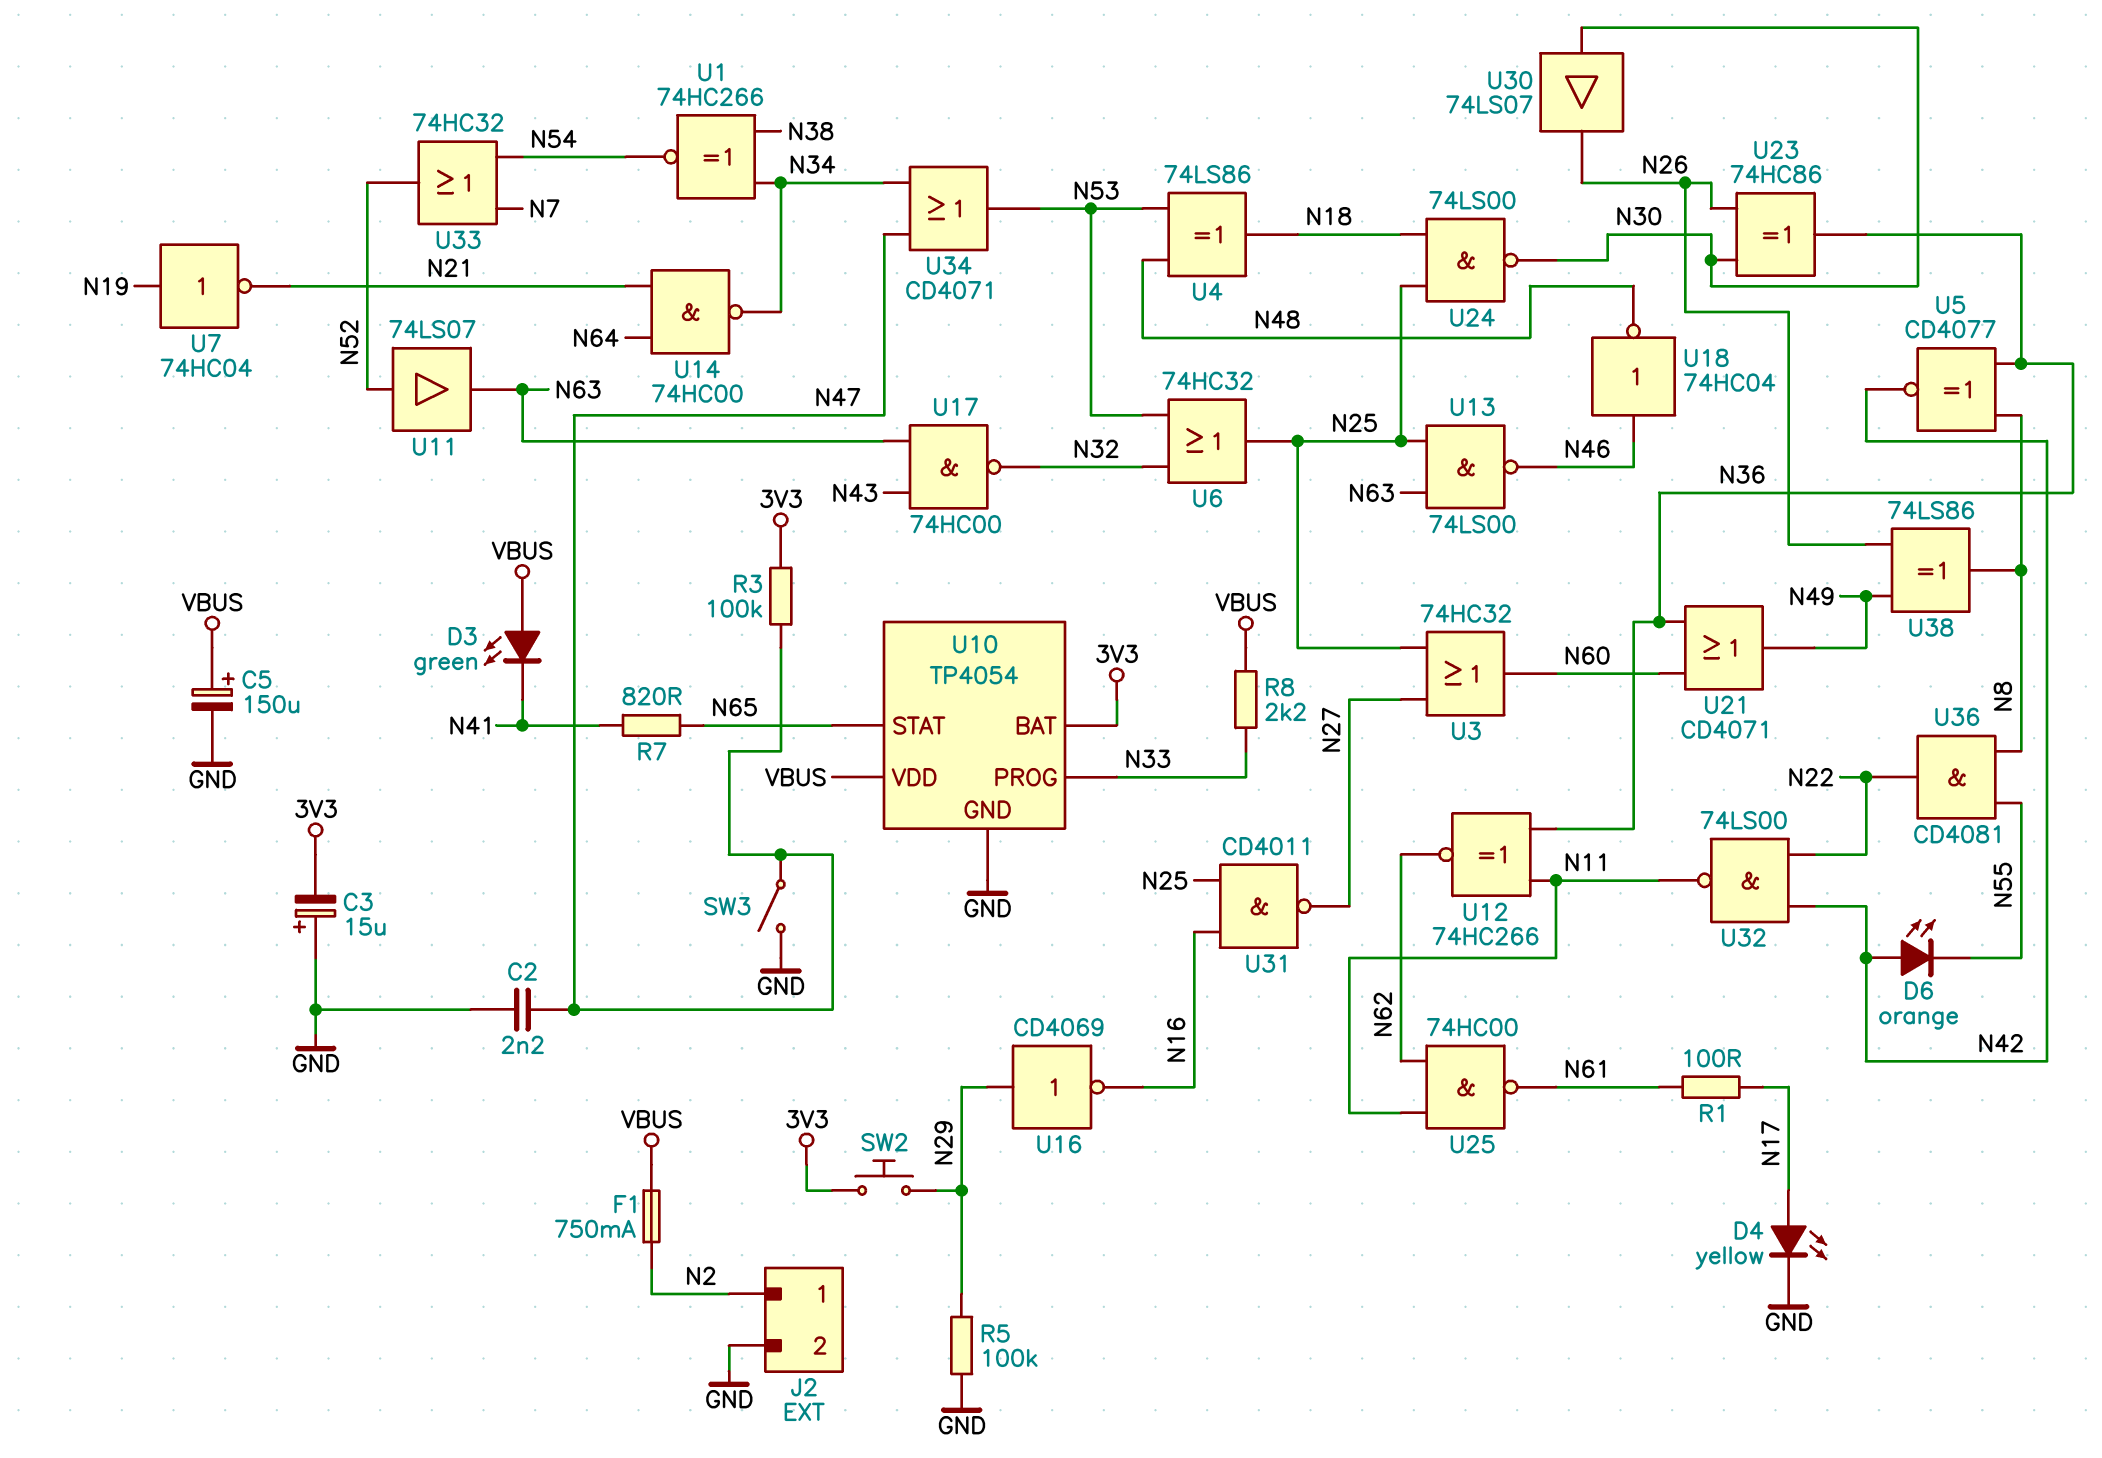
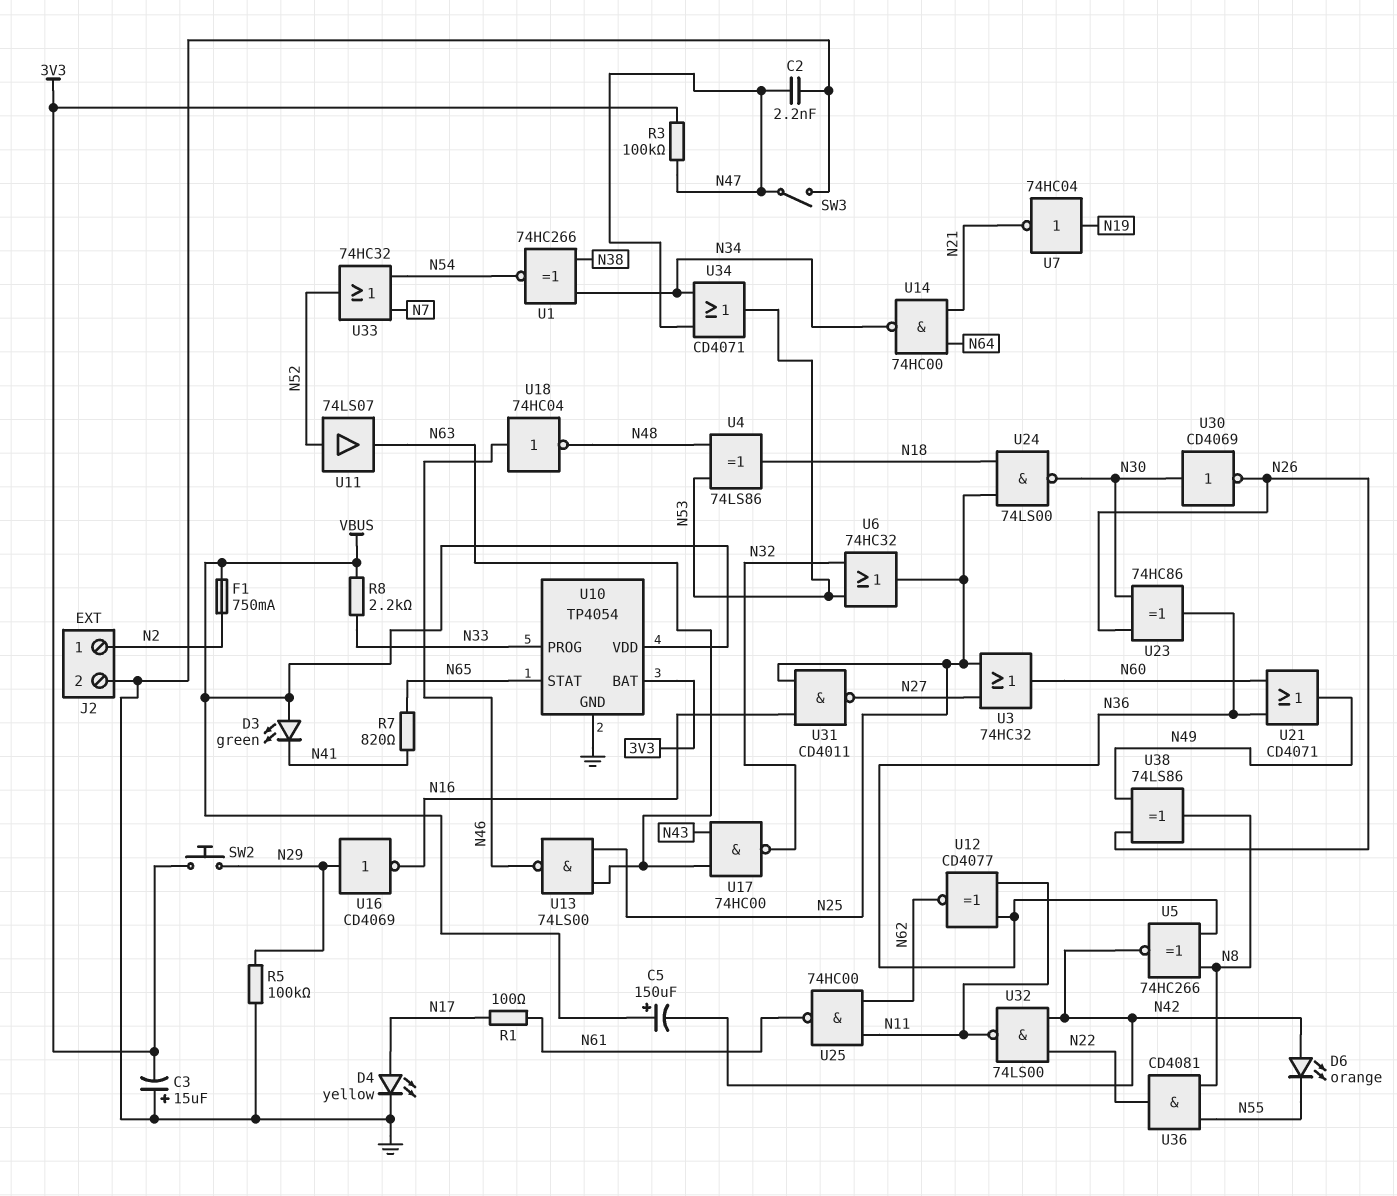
C5: 150uF (plus VBUS, minus GND) -> 150uF (plus VBUS, minus N42)
U5: XNOR CD4077 (in N8, in N36, out N42) -> XNOR 74HC266 (in N8, in N36, out N42)
U12: XNOR 74HC266 (in N11, in N36, out N62) -> XNOR CD4077 (in N11, in N36, out N62)
U30: buffer 74LS07 (in N30, out N26) -> NOT CD4069 (in N30, out N26)

